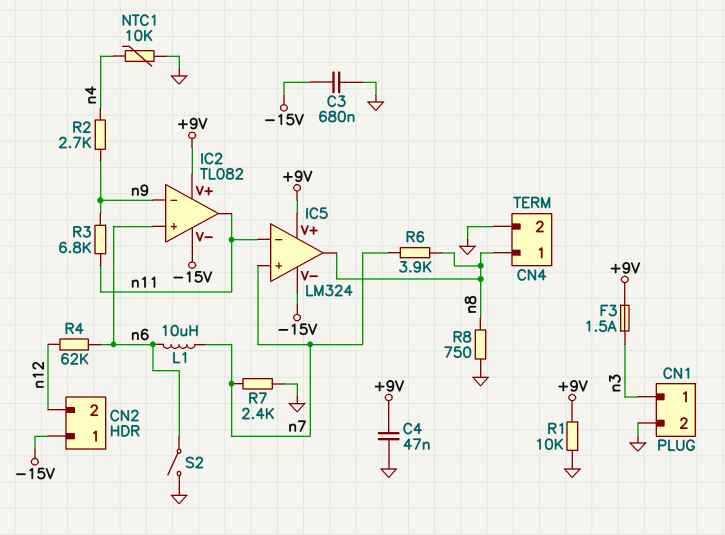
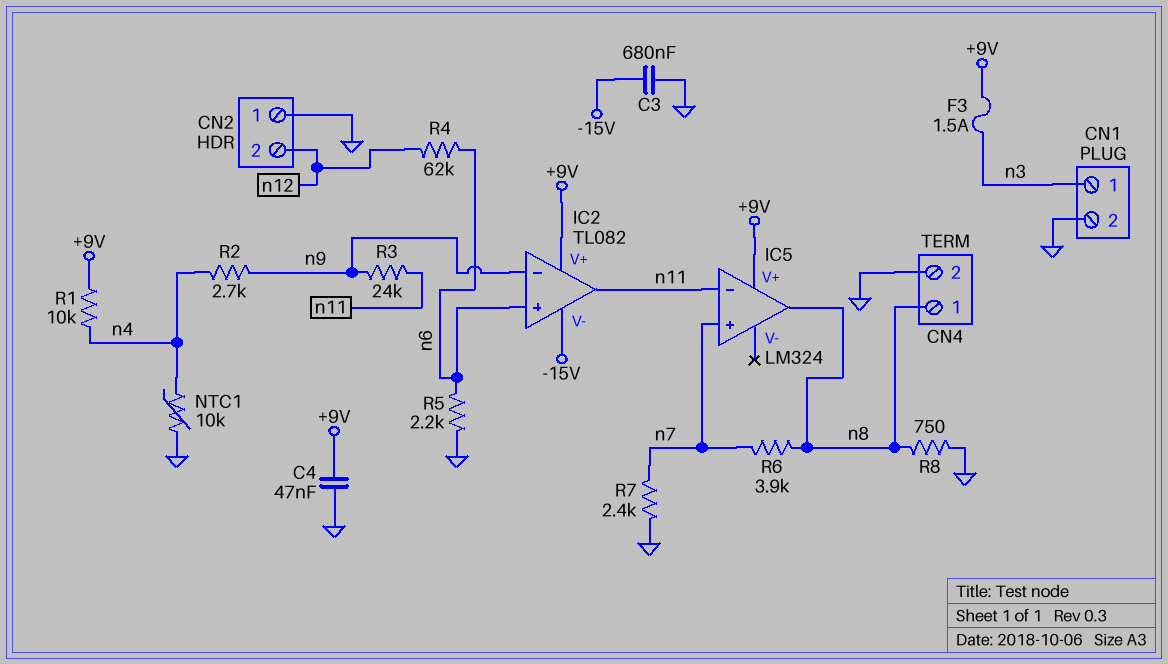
CN2 pin 1: -15V -> GND
IC5 pin V-: -15V -> none
L1: 10uH (n6, n7) -> none
R1: 10k (+9V, GND) -> 10k (+9V, n4)
R3: 6.8k (n9, n11) -> 24k (n9, n11)
R5: none -> 2.2k (GND, n6)
S2: switch (GND, n6) -> none

